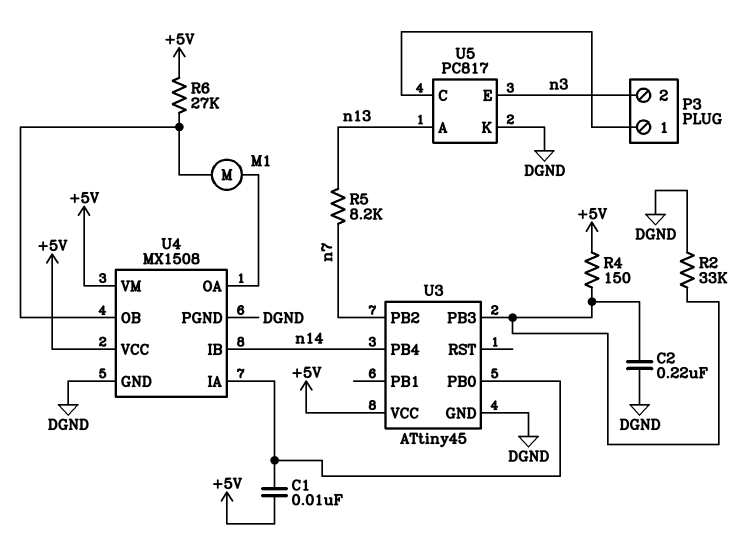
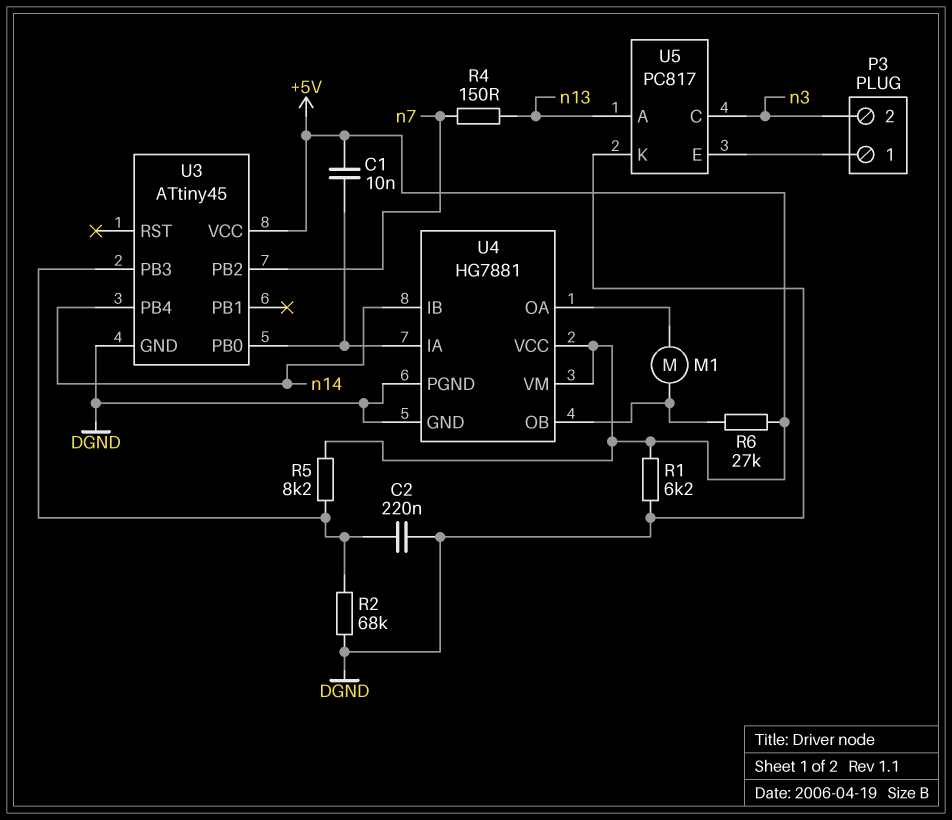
R1: none -> 6.2k (+5V, DGND)
R2: 33k (DGND, U3/PB3) -> 68k (DGND, U3/PB3)
R4: 150 (+5V, U3/PB3) -> 150 (n7, n13)
R5: 8.2k (n7, n13) -> 8.2k (+5V, U3/PB3)
U4: MX1508 -> HG7881
U5 pin C: P3/1 -> n3
U5 pin E: n3 -> P3/1

